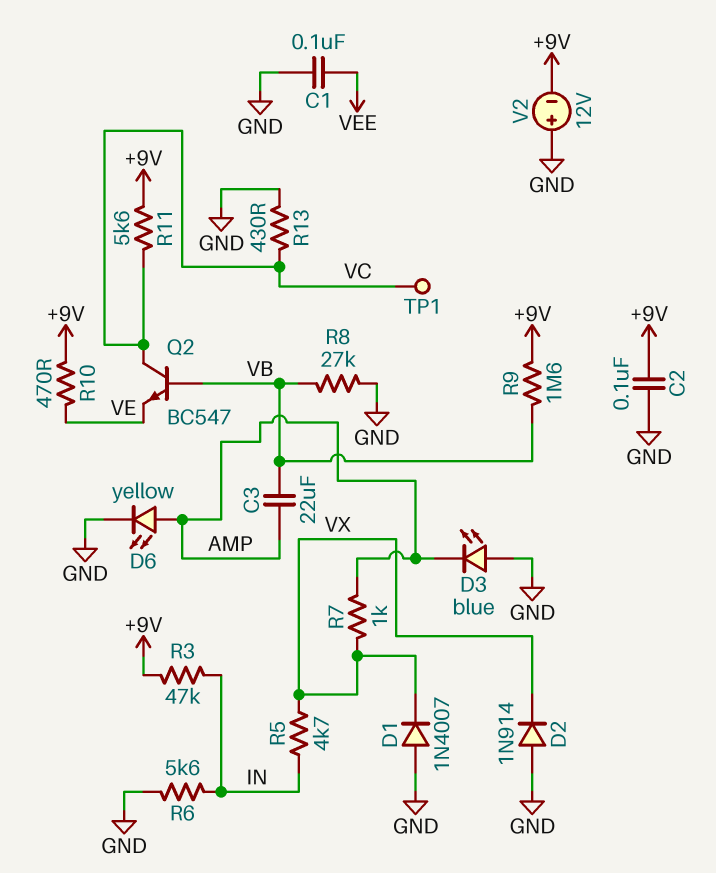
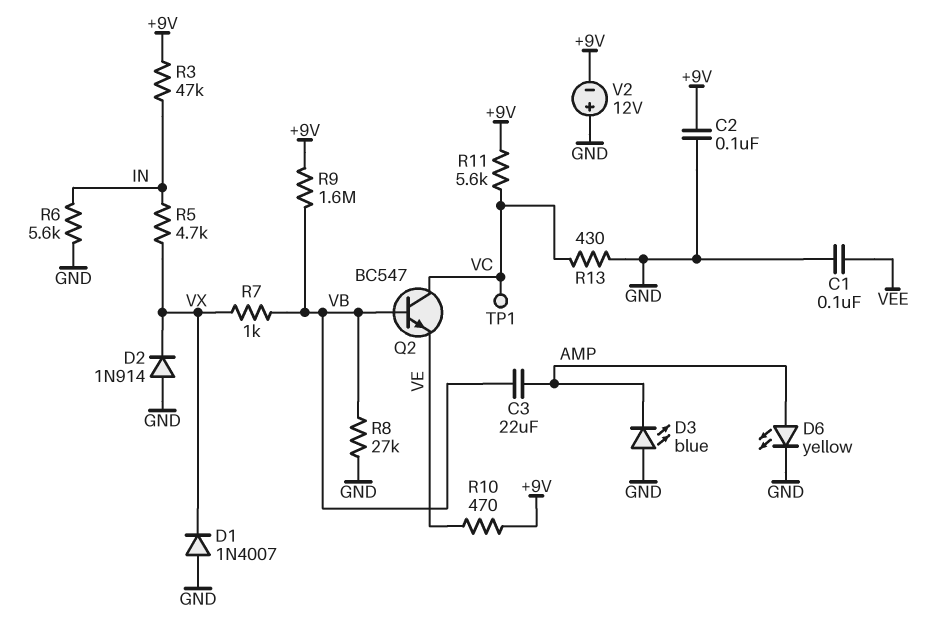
R7: 1k (AMP, VX) -> 1k (VB, VX)

